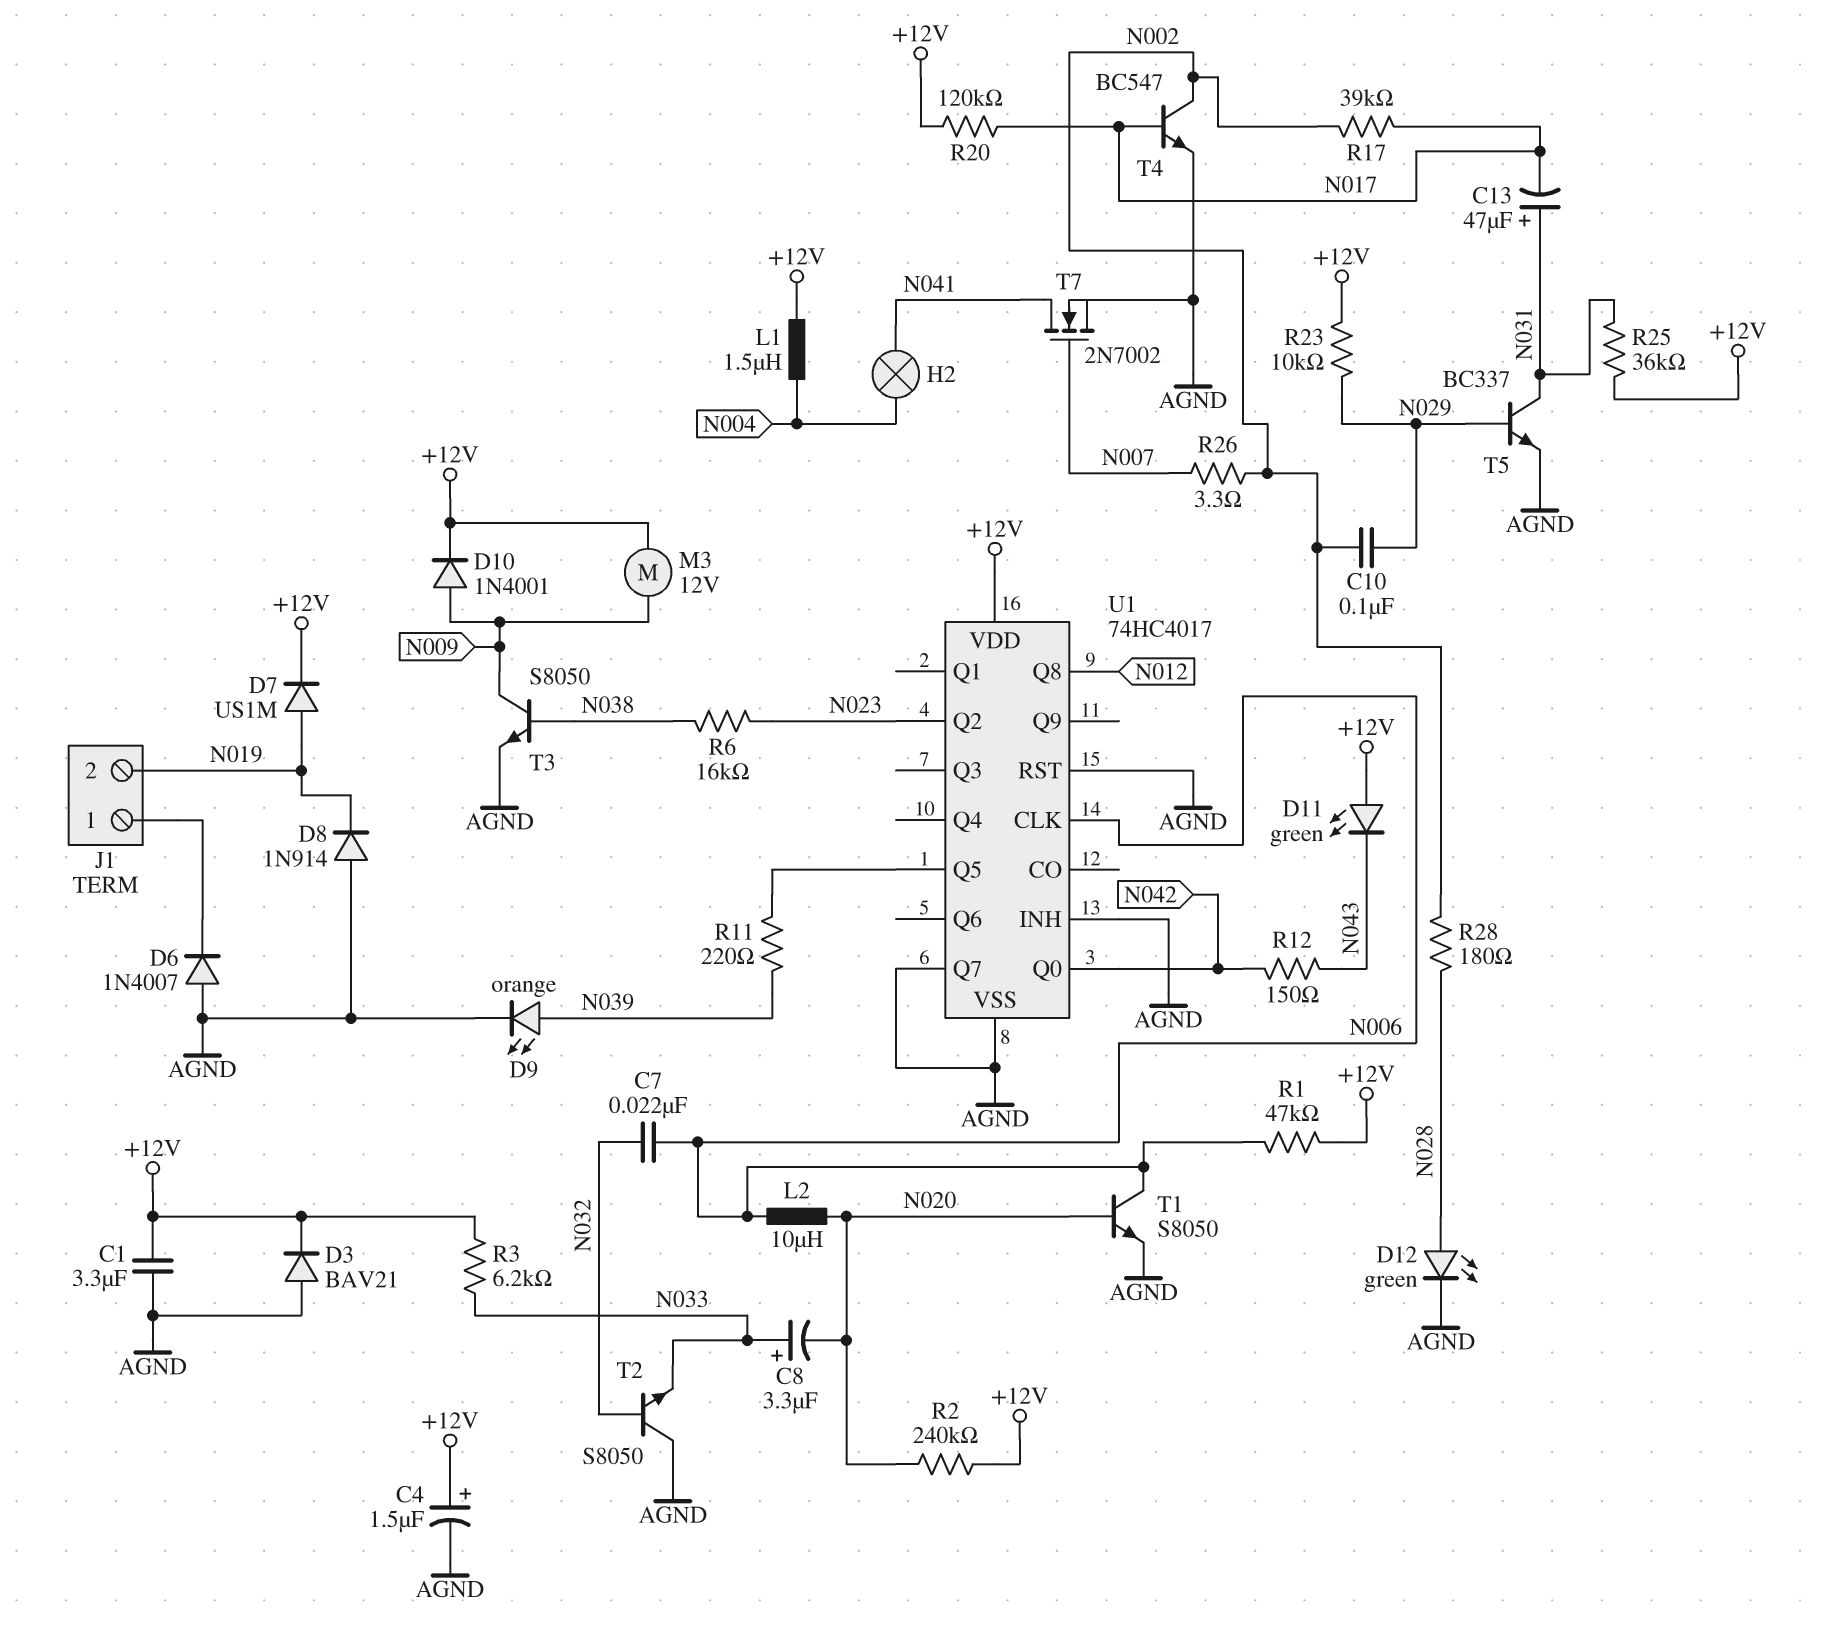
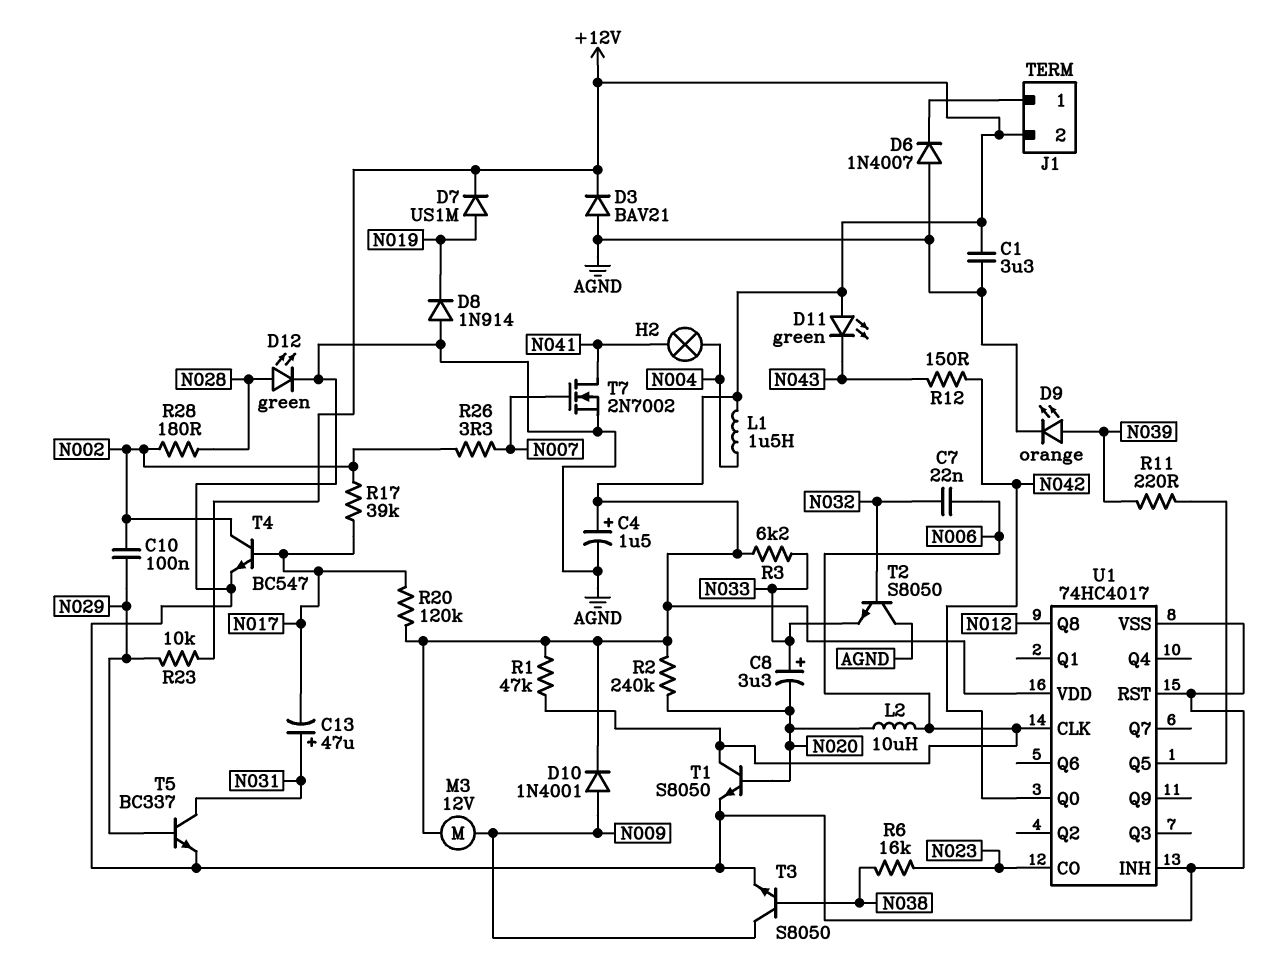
J1 pin 2: N019 -> +12V
R25: 36k (+12V, N031) -> none
U1 pin CO: none -> N023
U1 pin Q2: N023 -> none
U1 pin Q7: AGND -> none

